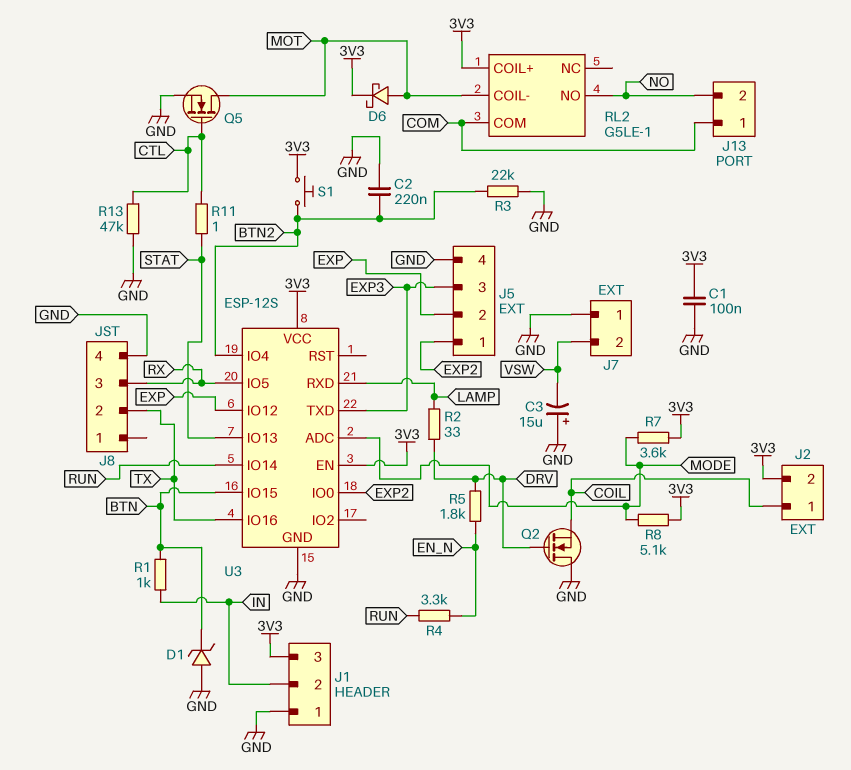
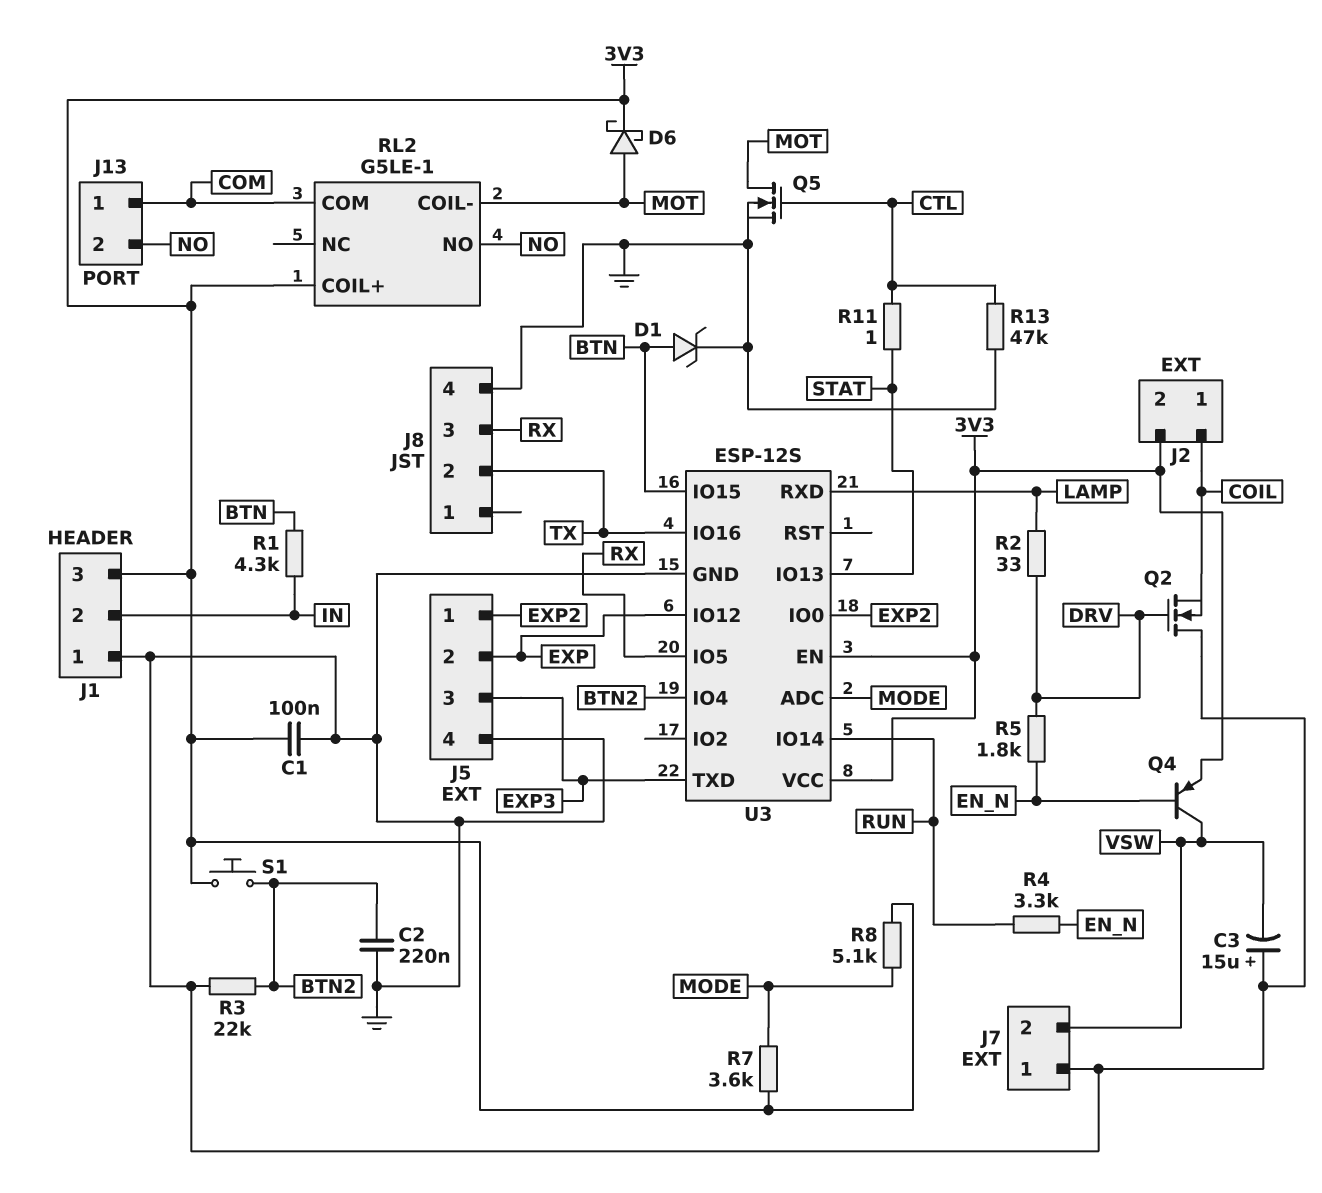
D1: zener (A GND, K BTN) -> zener (A BTN, K GND)
Q4: none -> PNP (B EN_N, C VSW, E 3V3)
R1: 1k (BTN, IN) -> 4.3k (BTN, IN)

